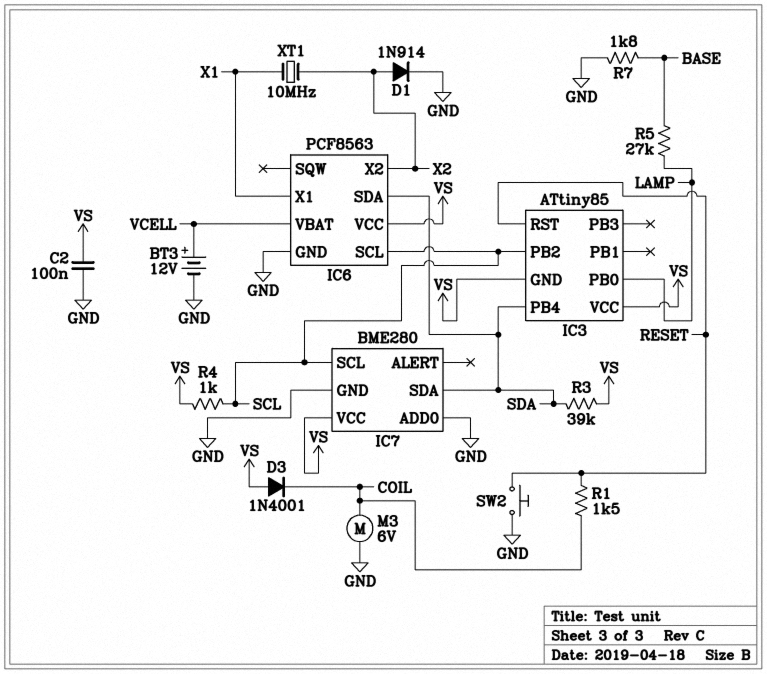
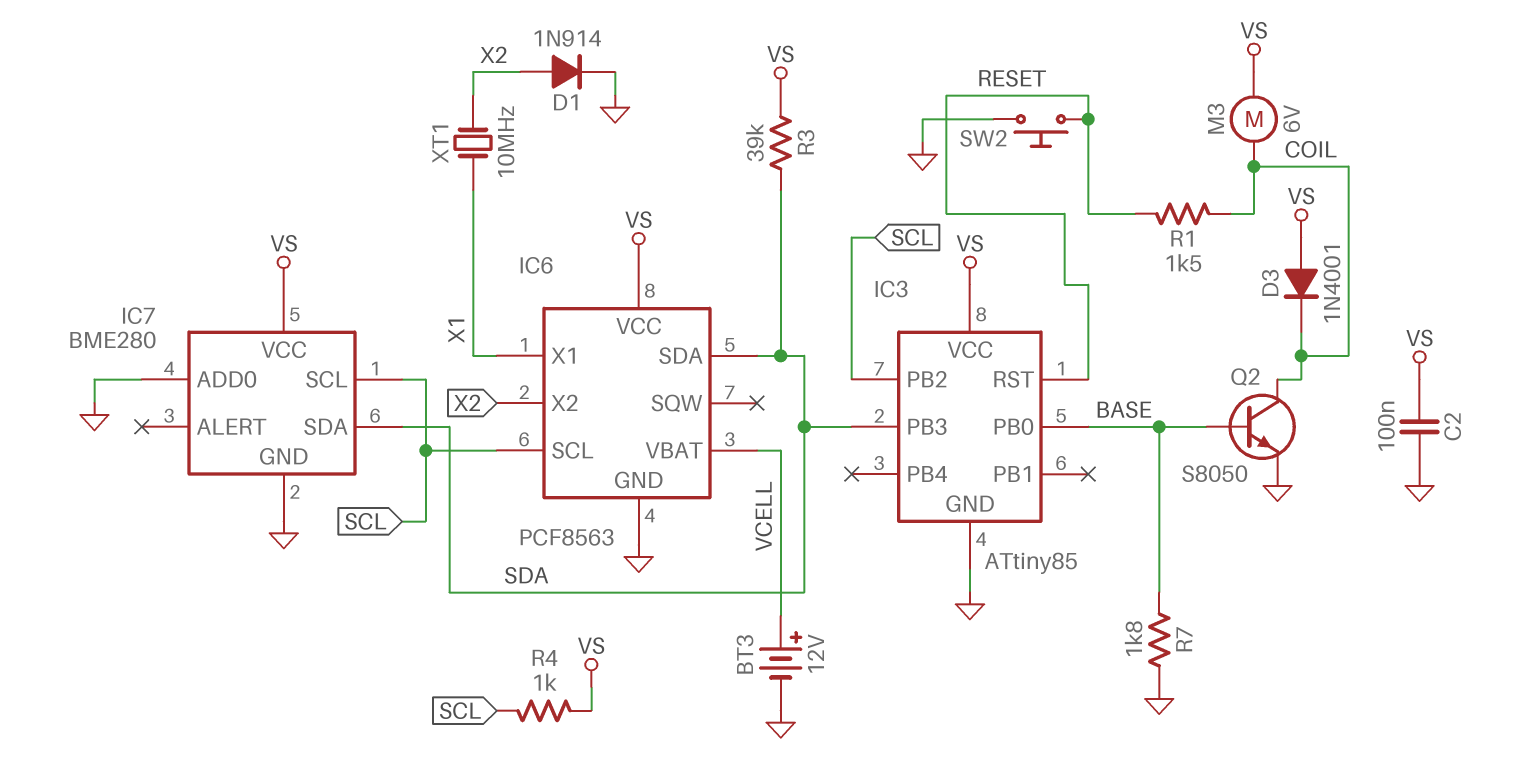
IC3 pin GND: VS -> GND
IC3 pin PB0: LAMP -> BASE
IC3 pin PB3: none -> SDA
IC3 pin PB4: SDA -> none
M3: motor 6V (COIL, GND) -> motor 6V (COIL, VS)
Q2: none -> NPN S8050 (B BASE, C COIL, E GND)
R5: 27k (BASE, LAMP) -> none

